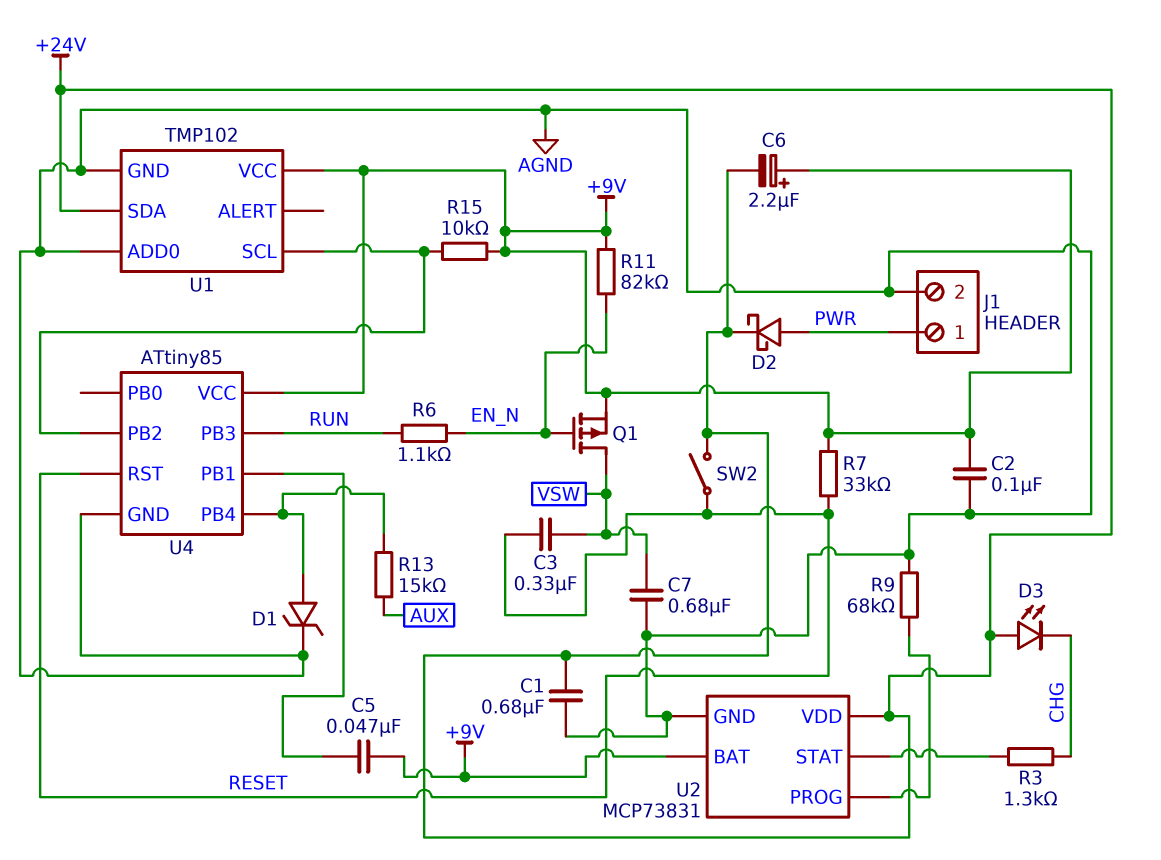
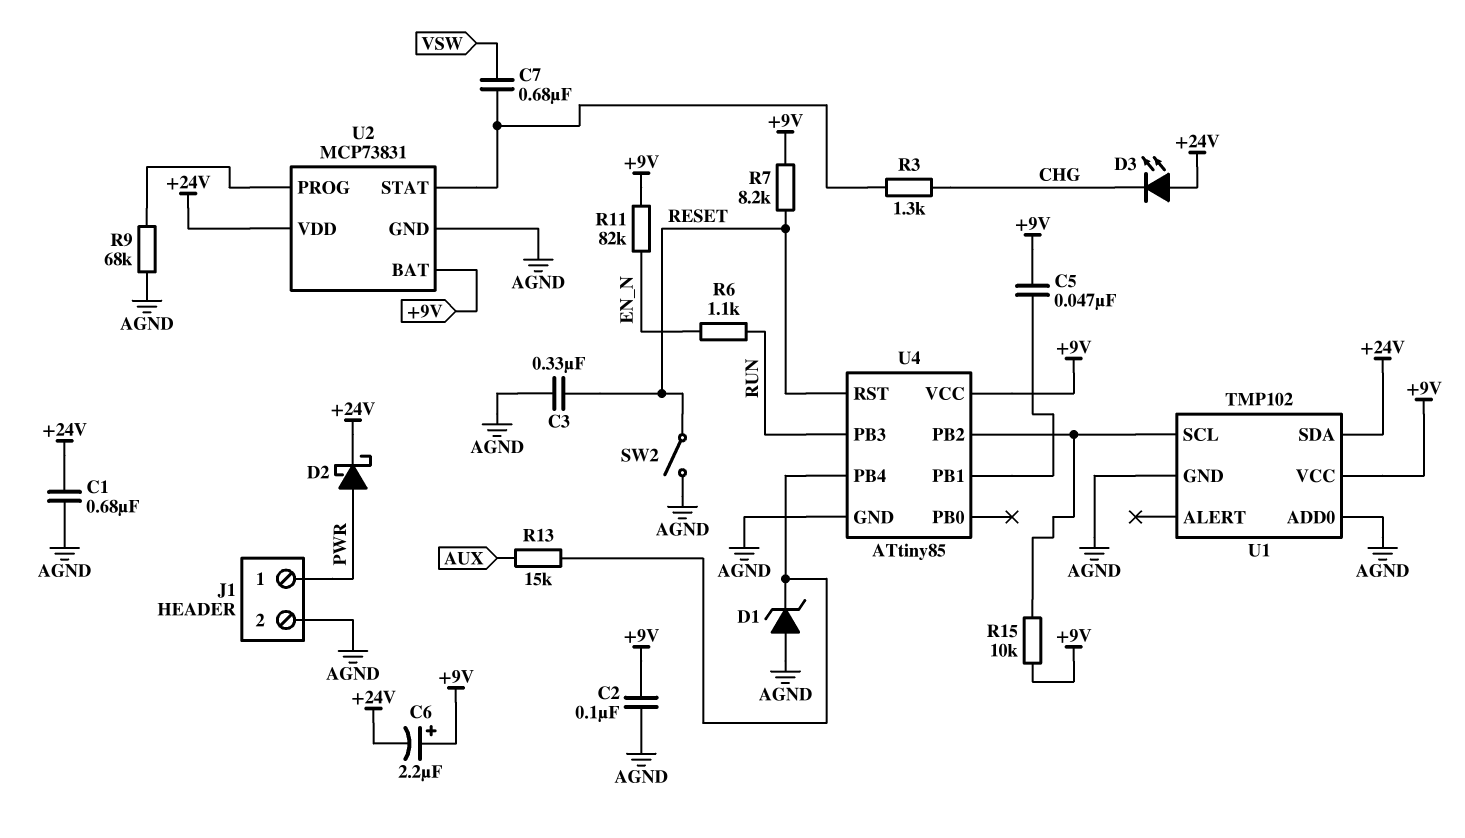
C3: 330nF (RESET, VSW) -> 330nF (AGND, RESET)
C7: 680nF (AGND, VSW) -> 680nF (U2/STAT, VSW)
D1: zener (A U4/PB4, K AGND) -> zener (A AGND, K U4/PB4)
Q1: PMOS (G EN_N, D VSW, S +9V) -> none
R7: 33k (+9V, RESET) -> 8.2k (+9V, RESET)
SW2: switch (+24V, RESET) -> switch (AGND, RESET)

